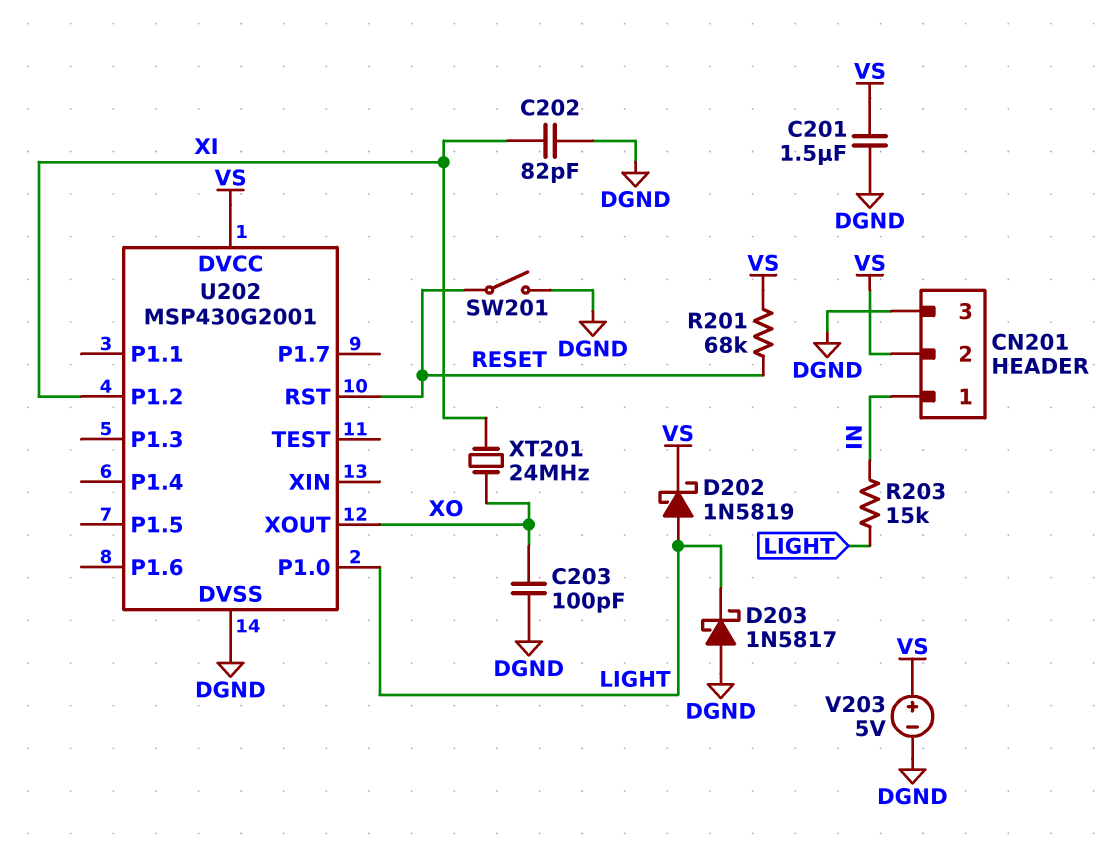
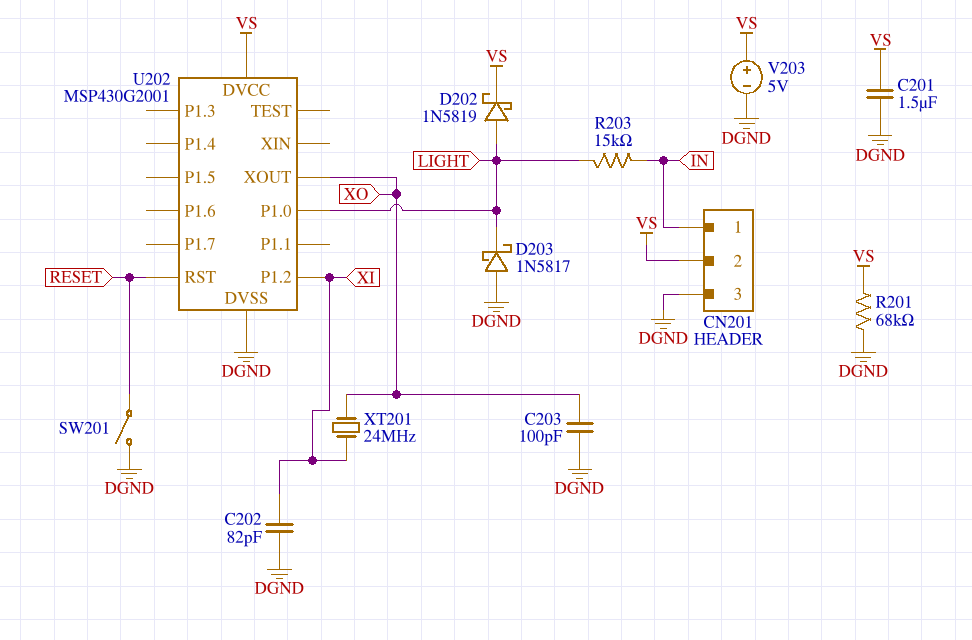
R201: 68k (RESET, VS) -> 68k (DGND, VS)

